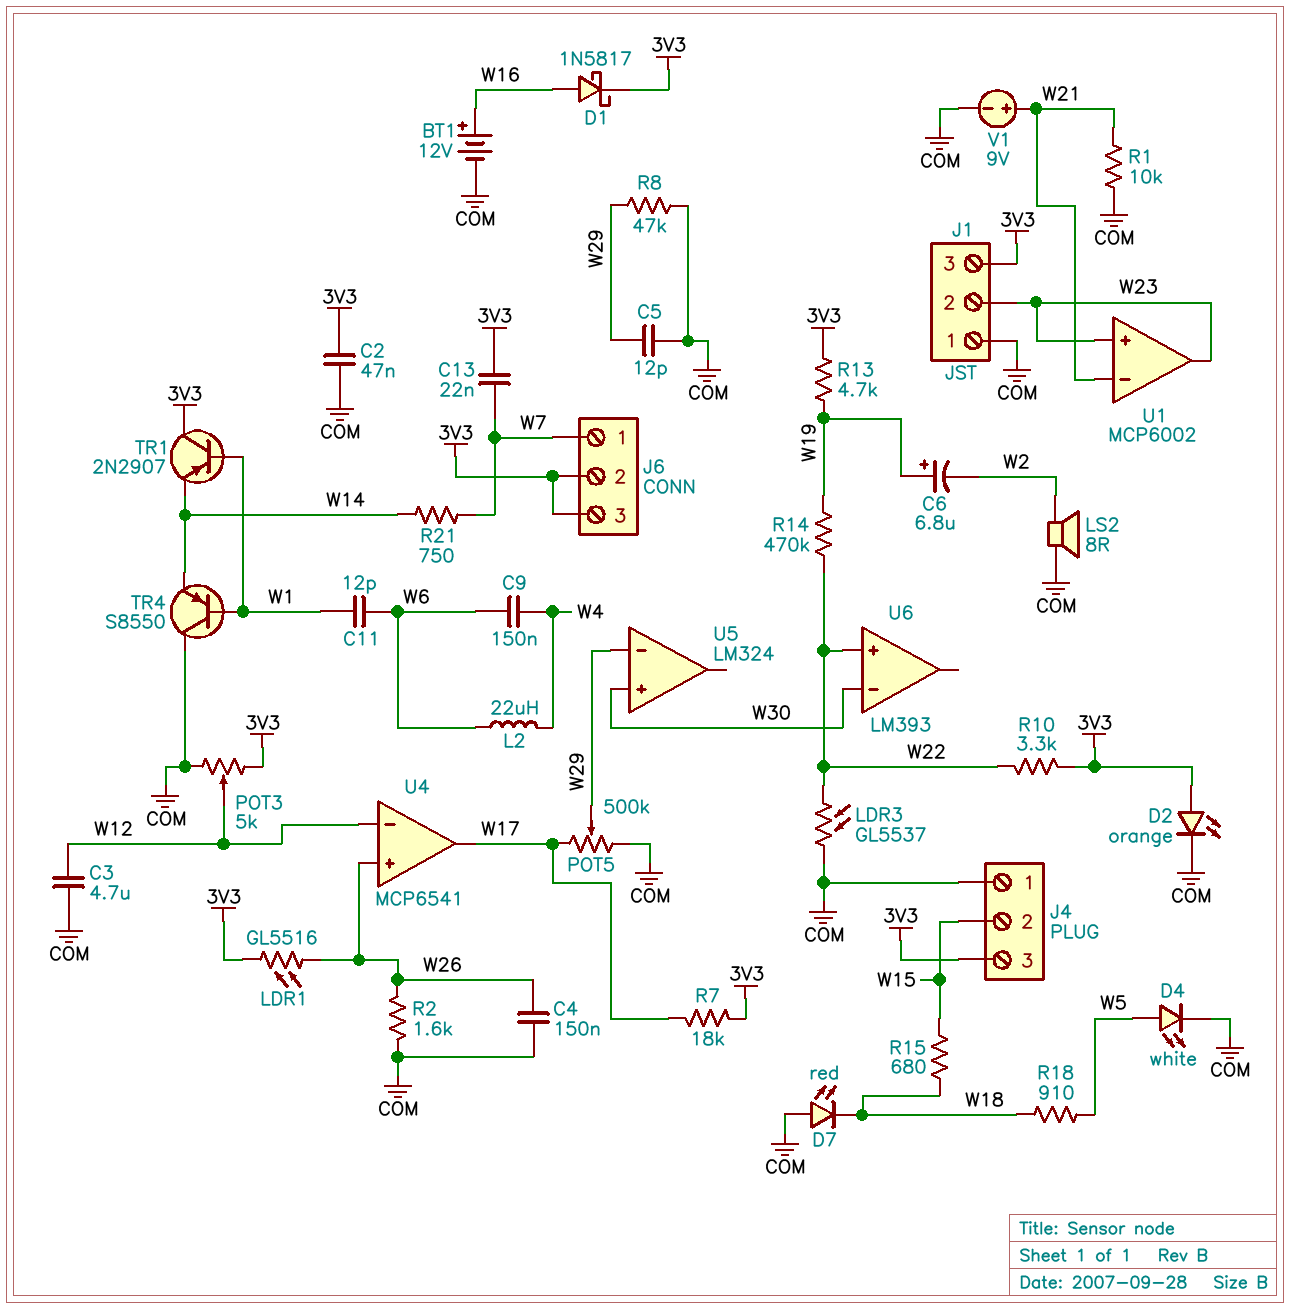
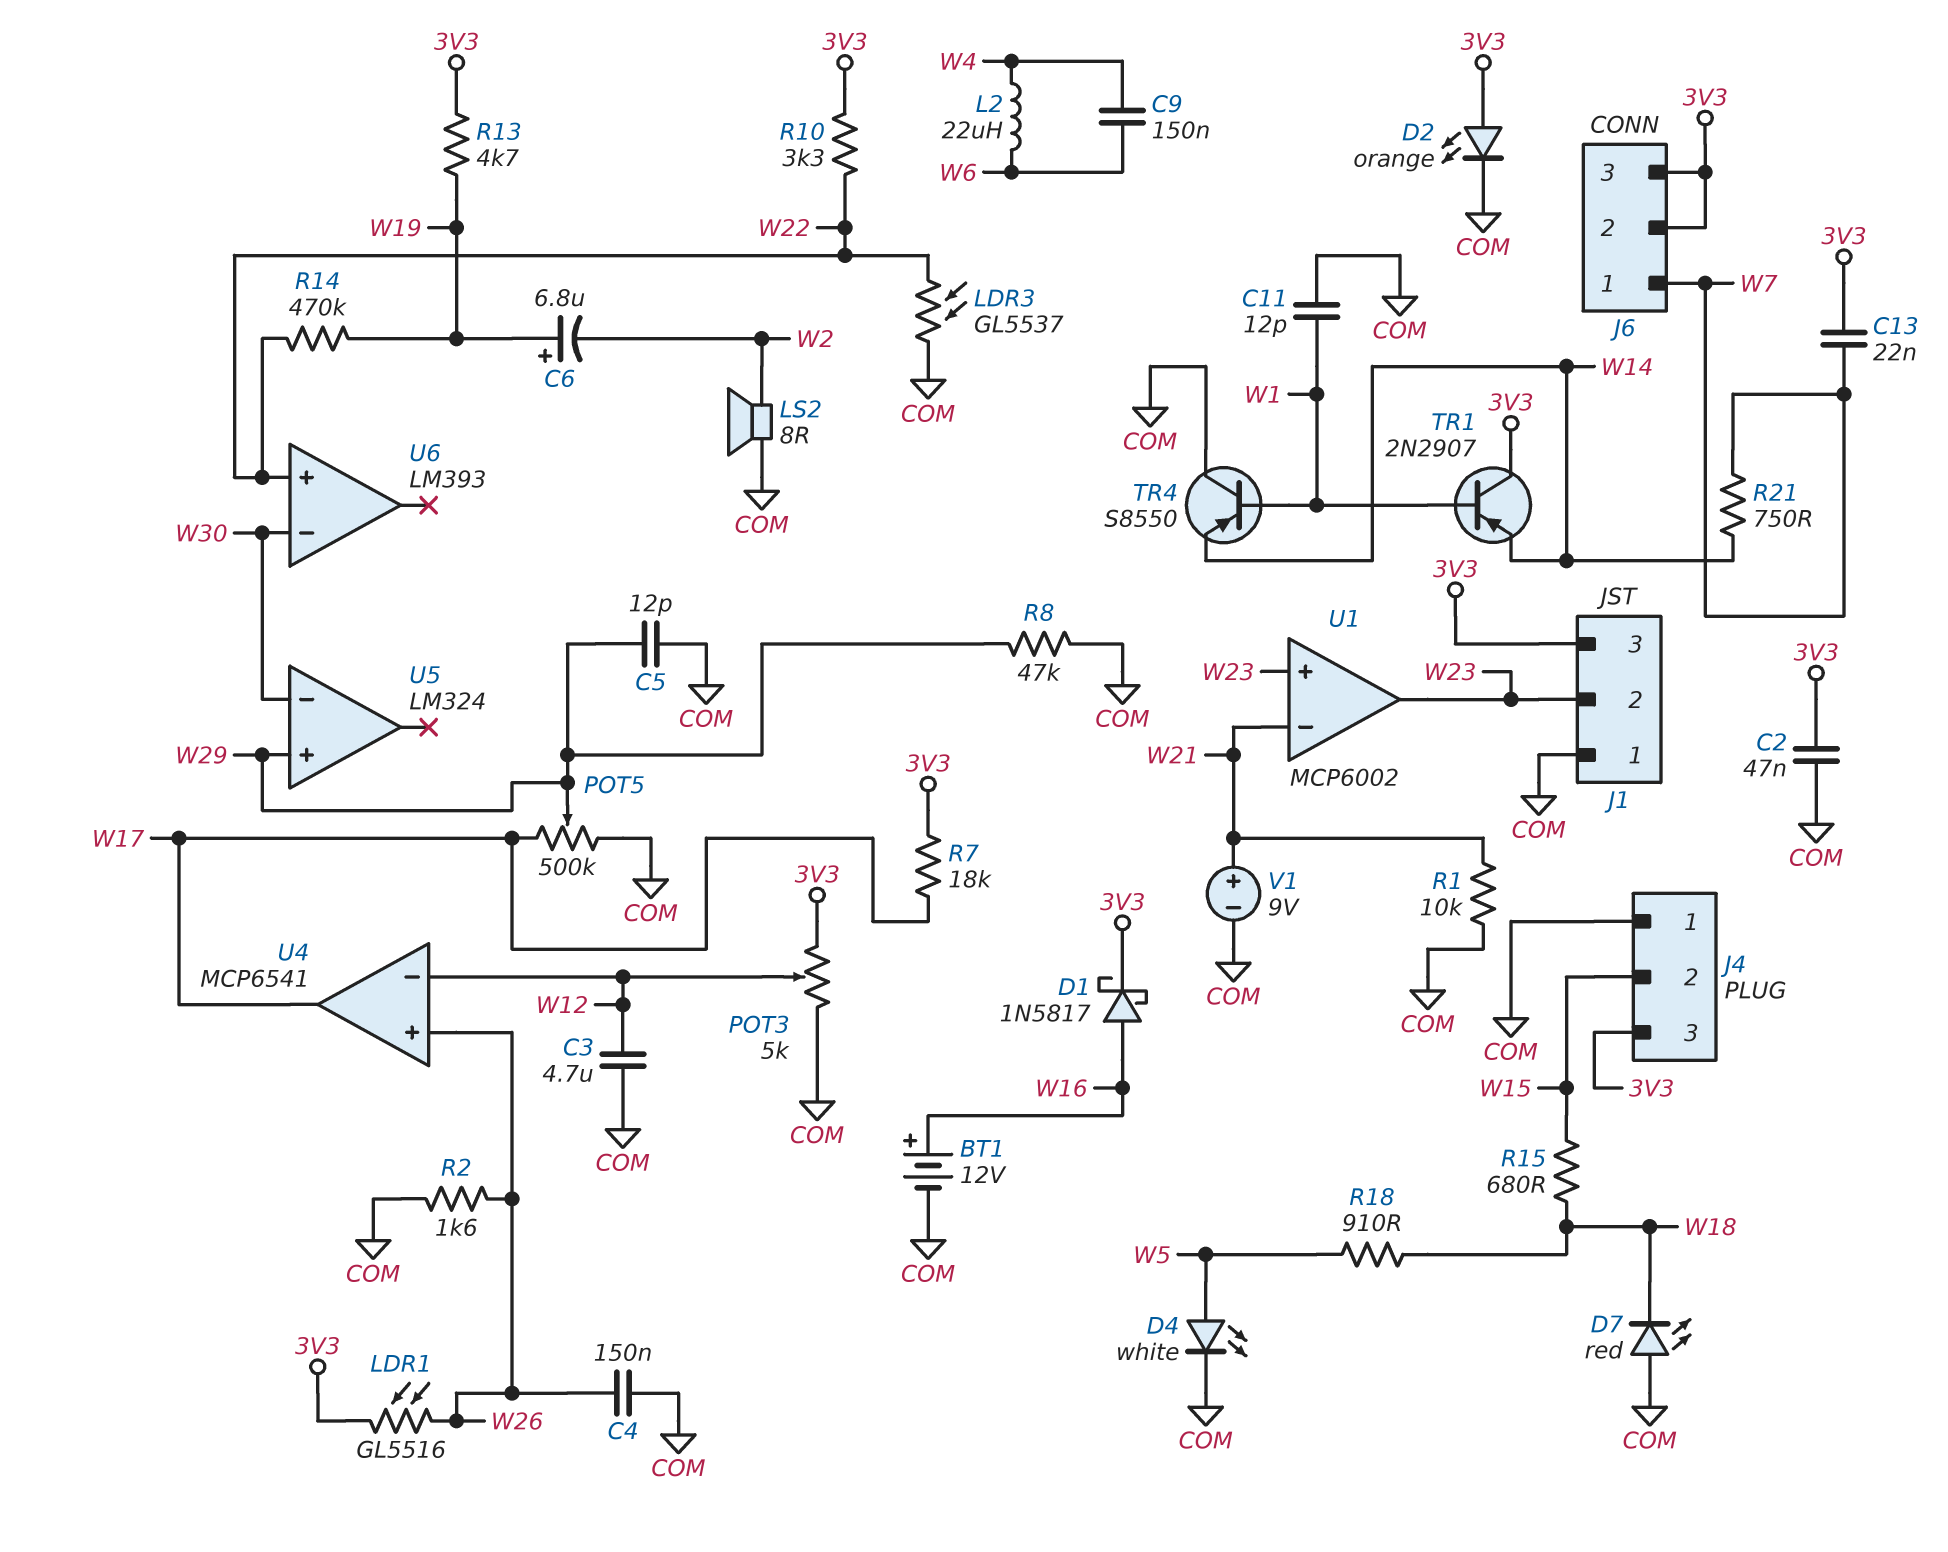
C11: 12pF (W1, W6) -> 12pF (COM, W1)
U5 pin in+: W30 -> W29
U5 pin in-: W29 -> W30

